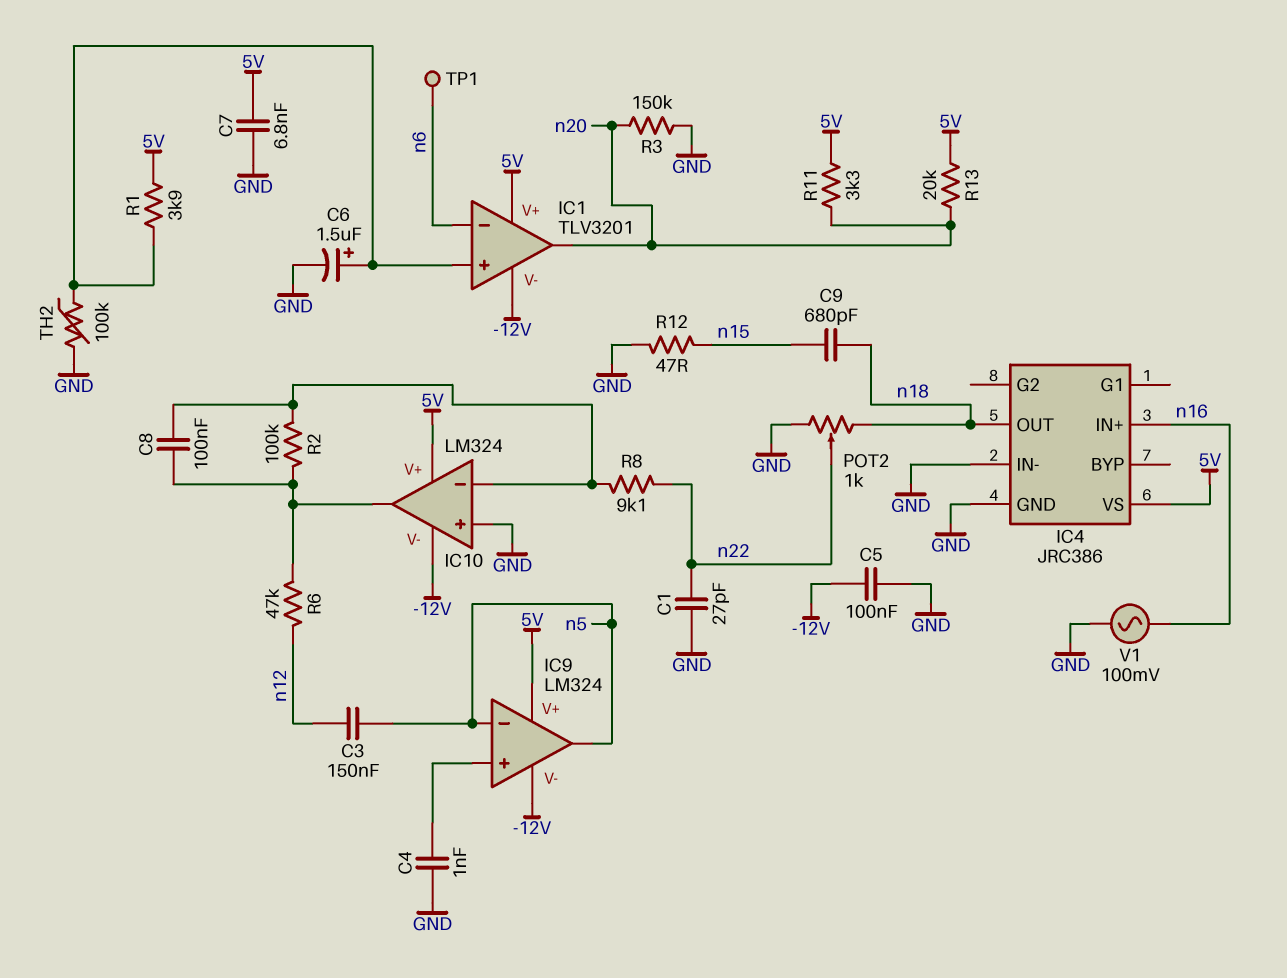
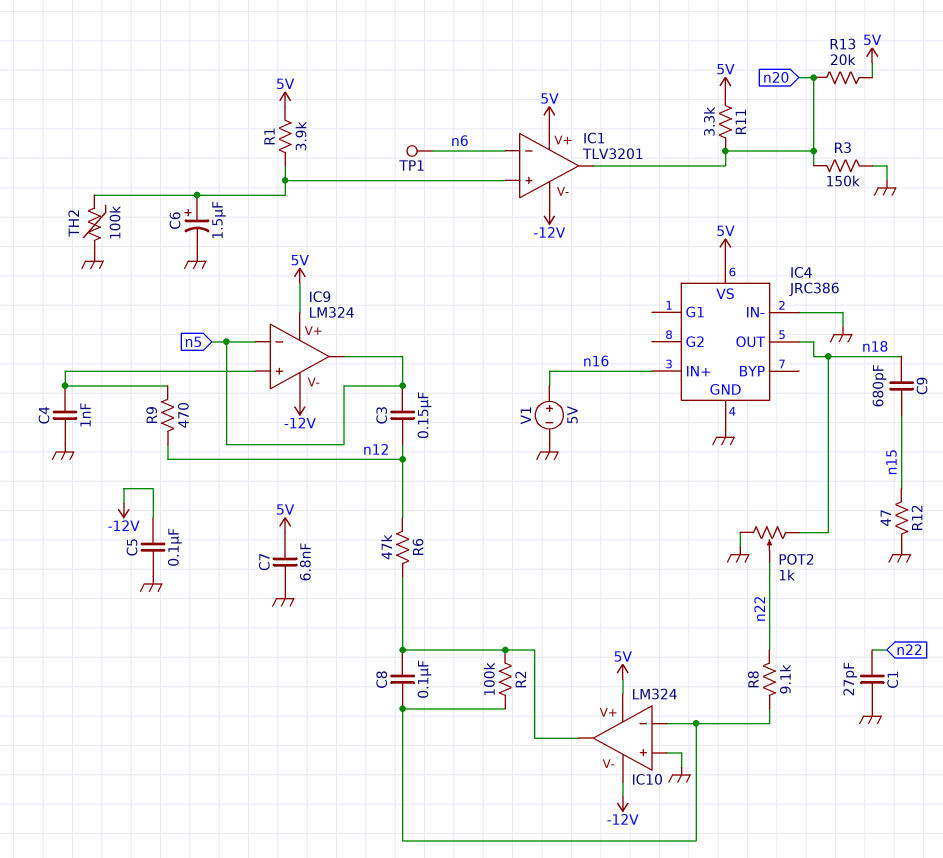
R9: none -> 470 (IC9/in+, n12)
V1: AC 100mV (GND, n16) -> 5V (plus n16, minus GND)

